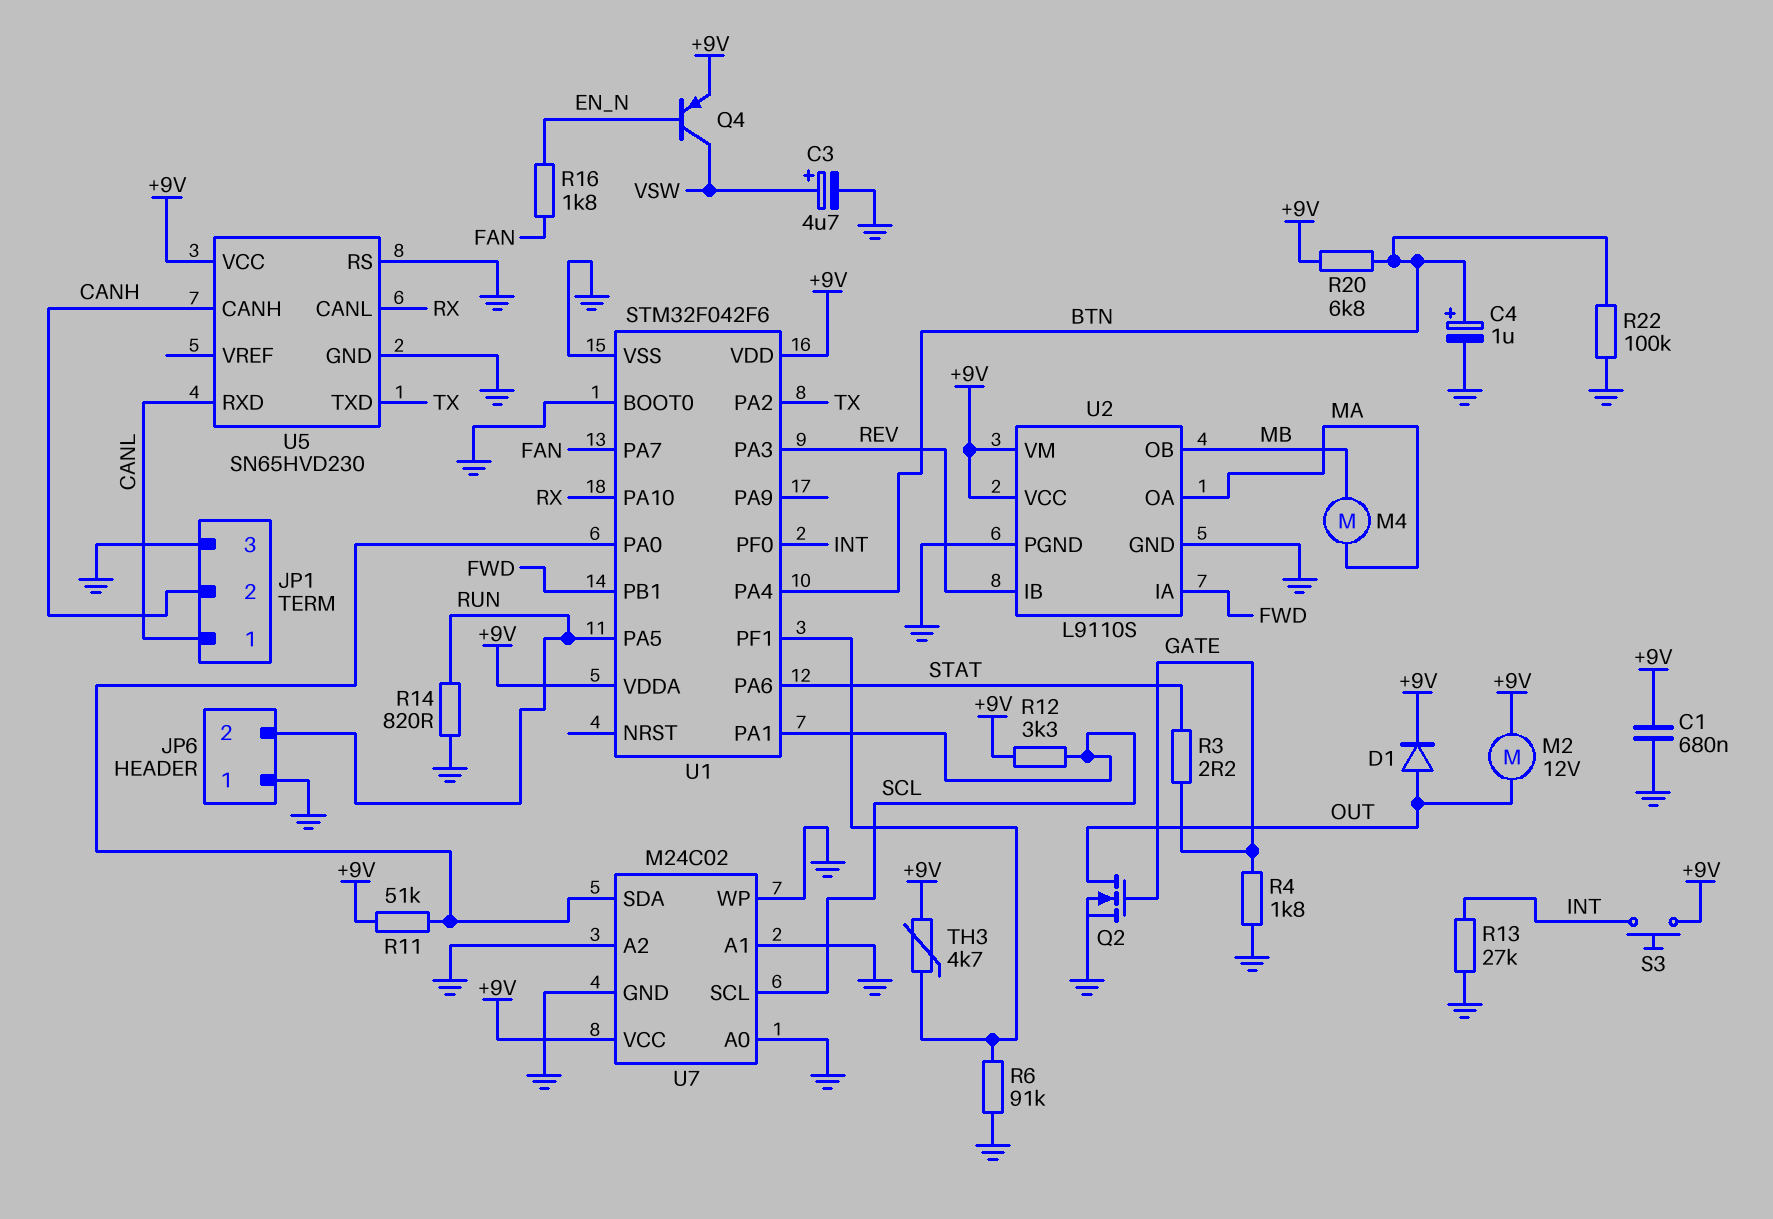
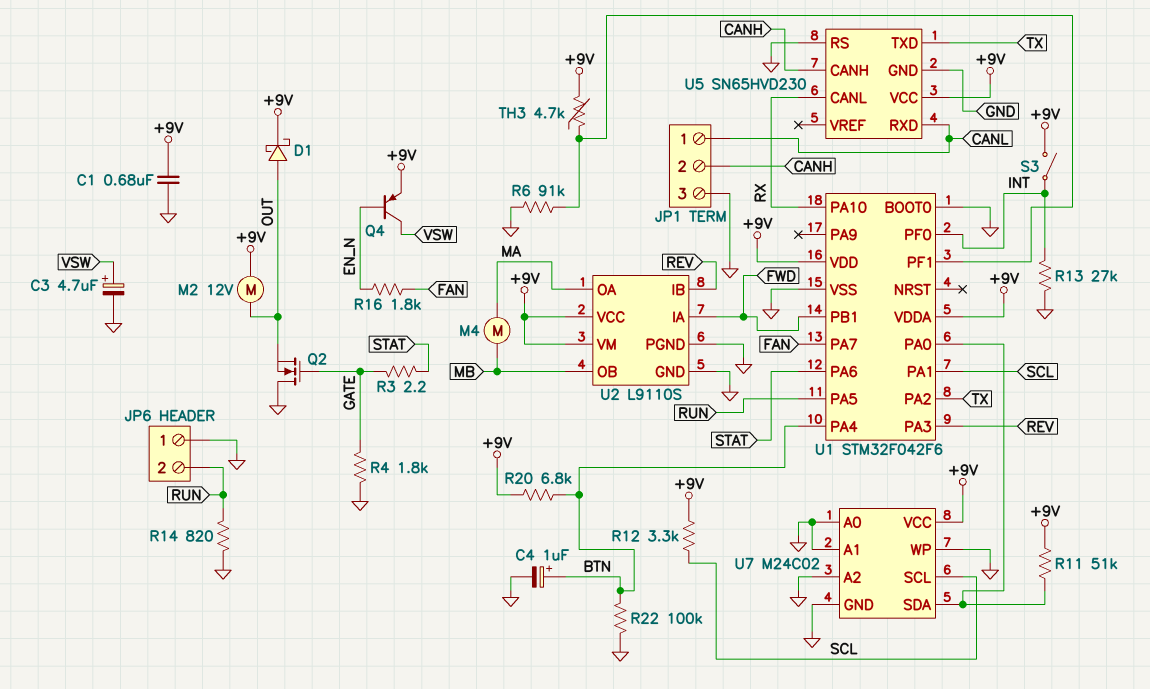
D1: diode (A OUT, K +9V) -> schottky (A OUT, K +9V)
Q2: NMOS (G GATE, D OUT, S GND) -> NMOS (G GATE, D GND, S OUT)
S3: button (+9V, INT) -> switch (+9V, INT)

